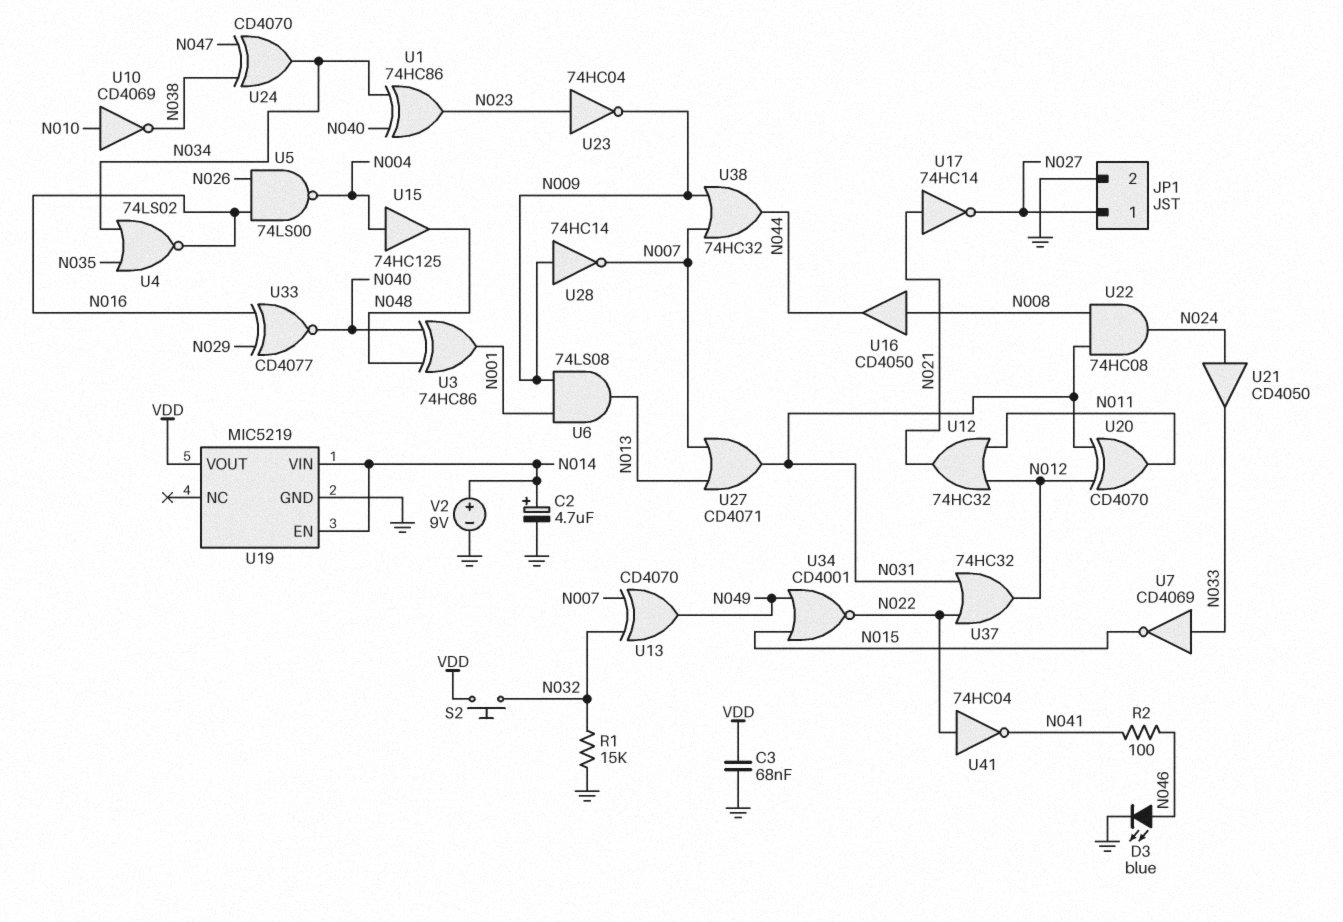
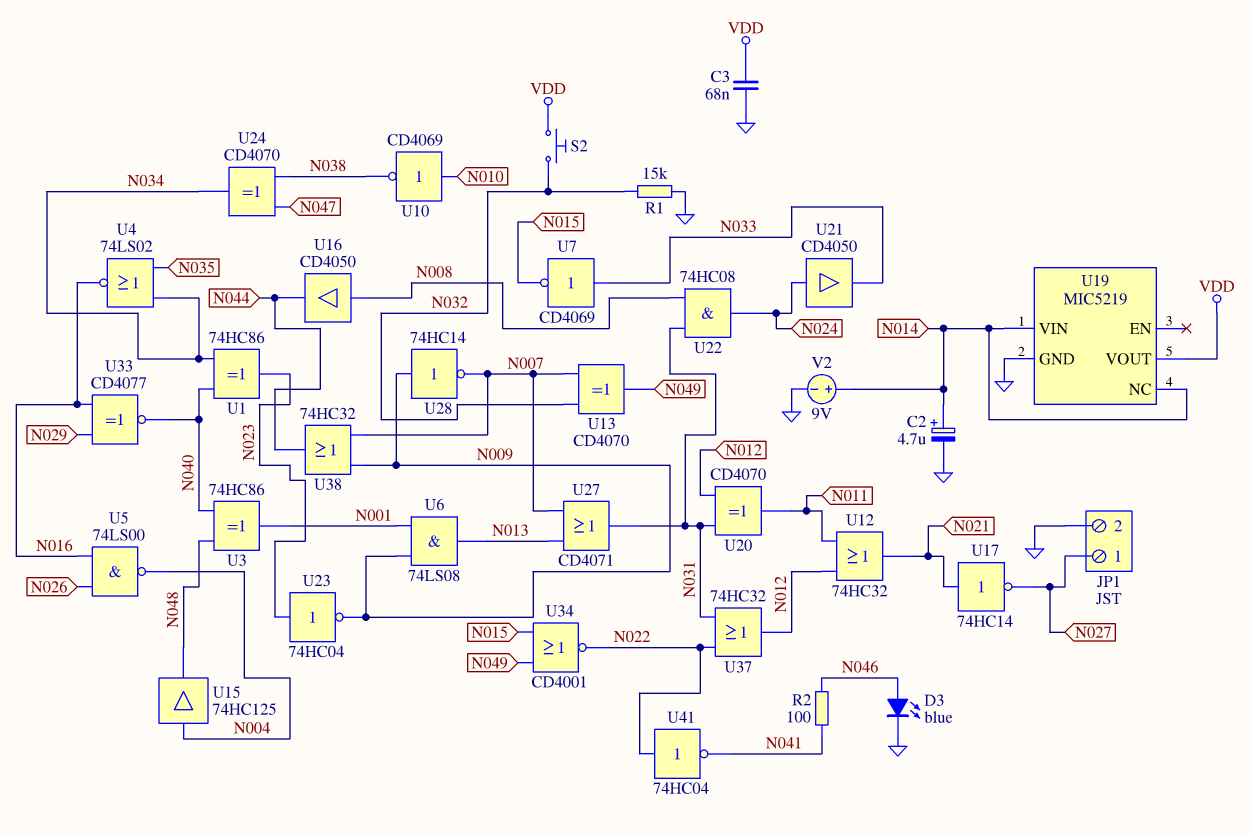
U19 pin EN: N014 -> none
U19 pin NC: none -> N014

